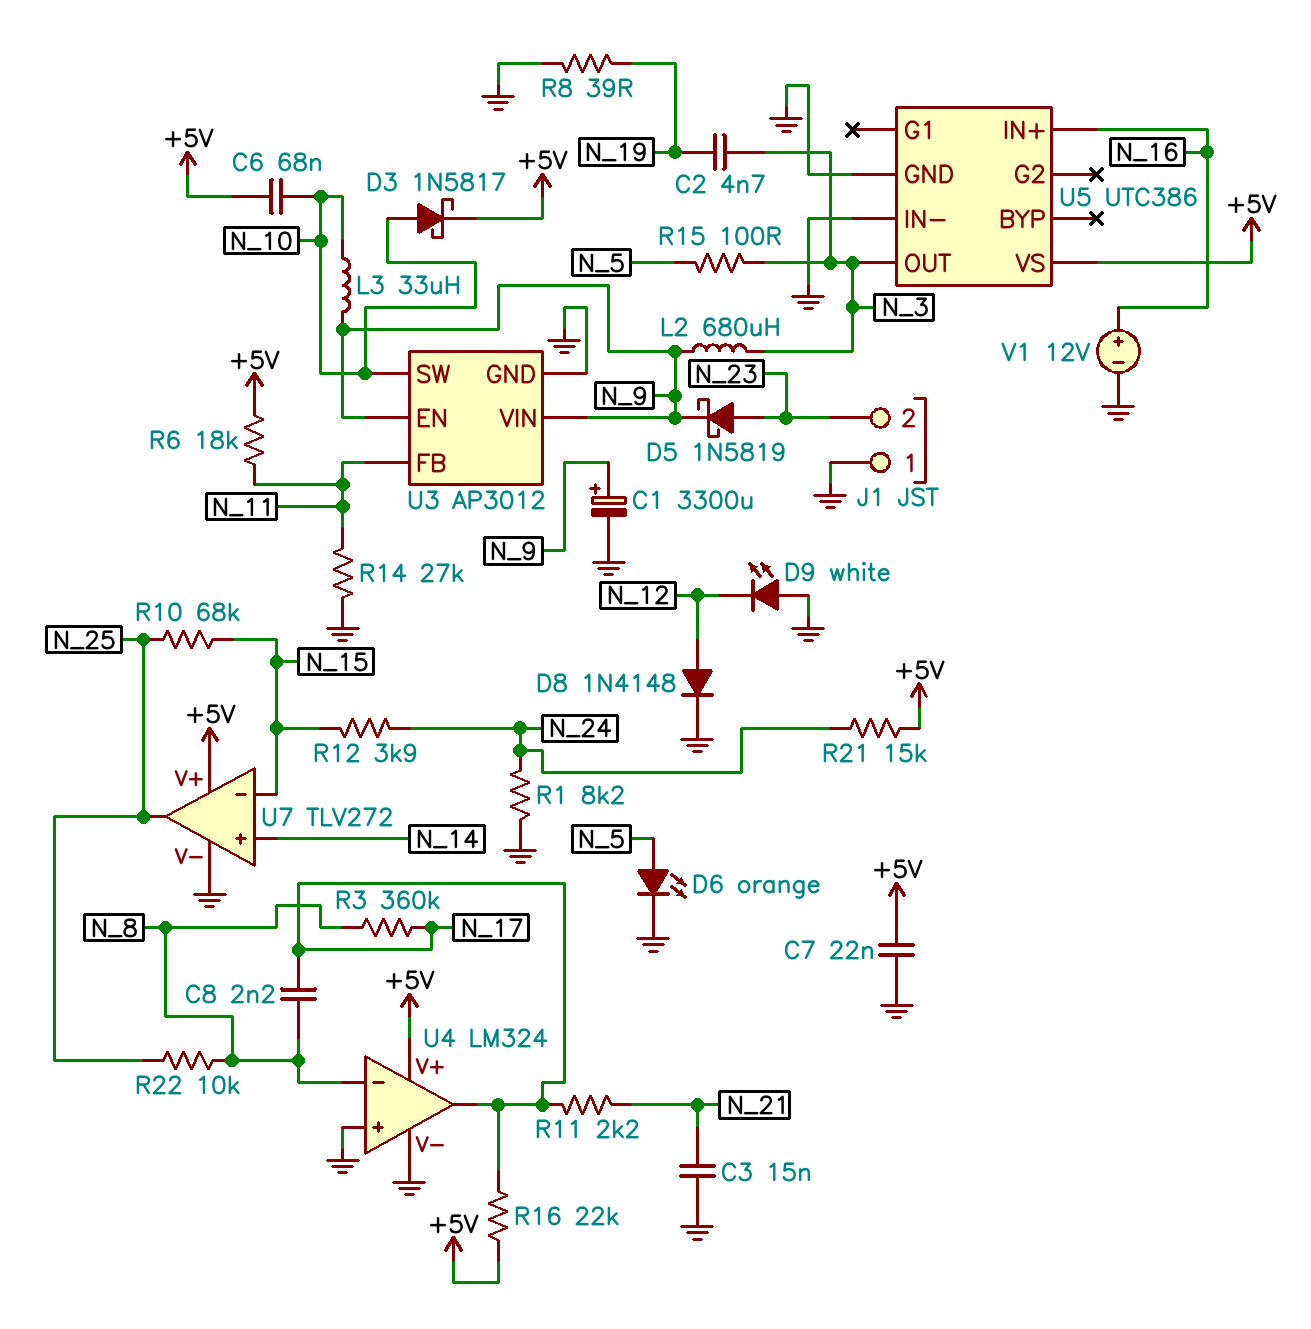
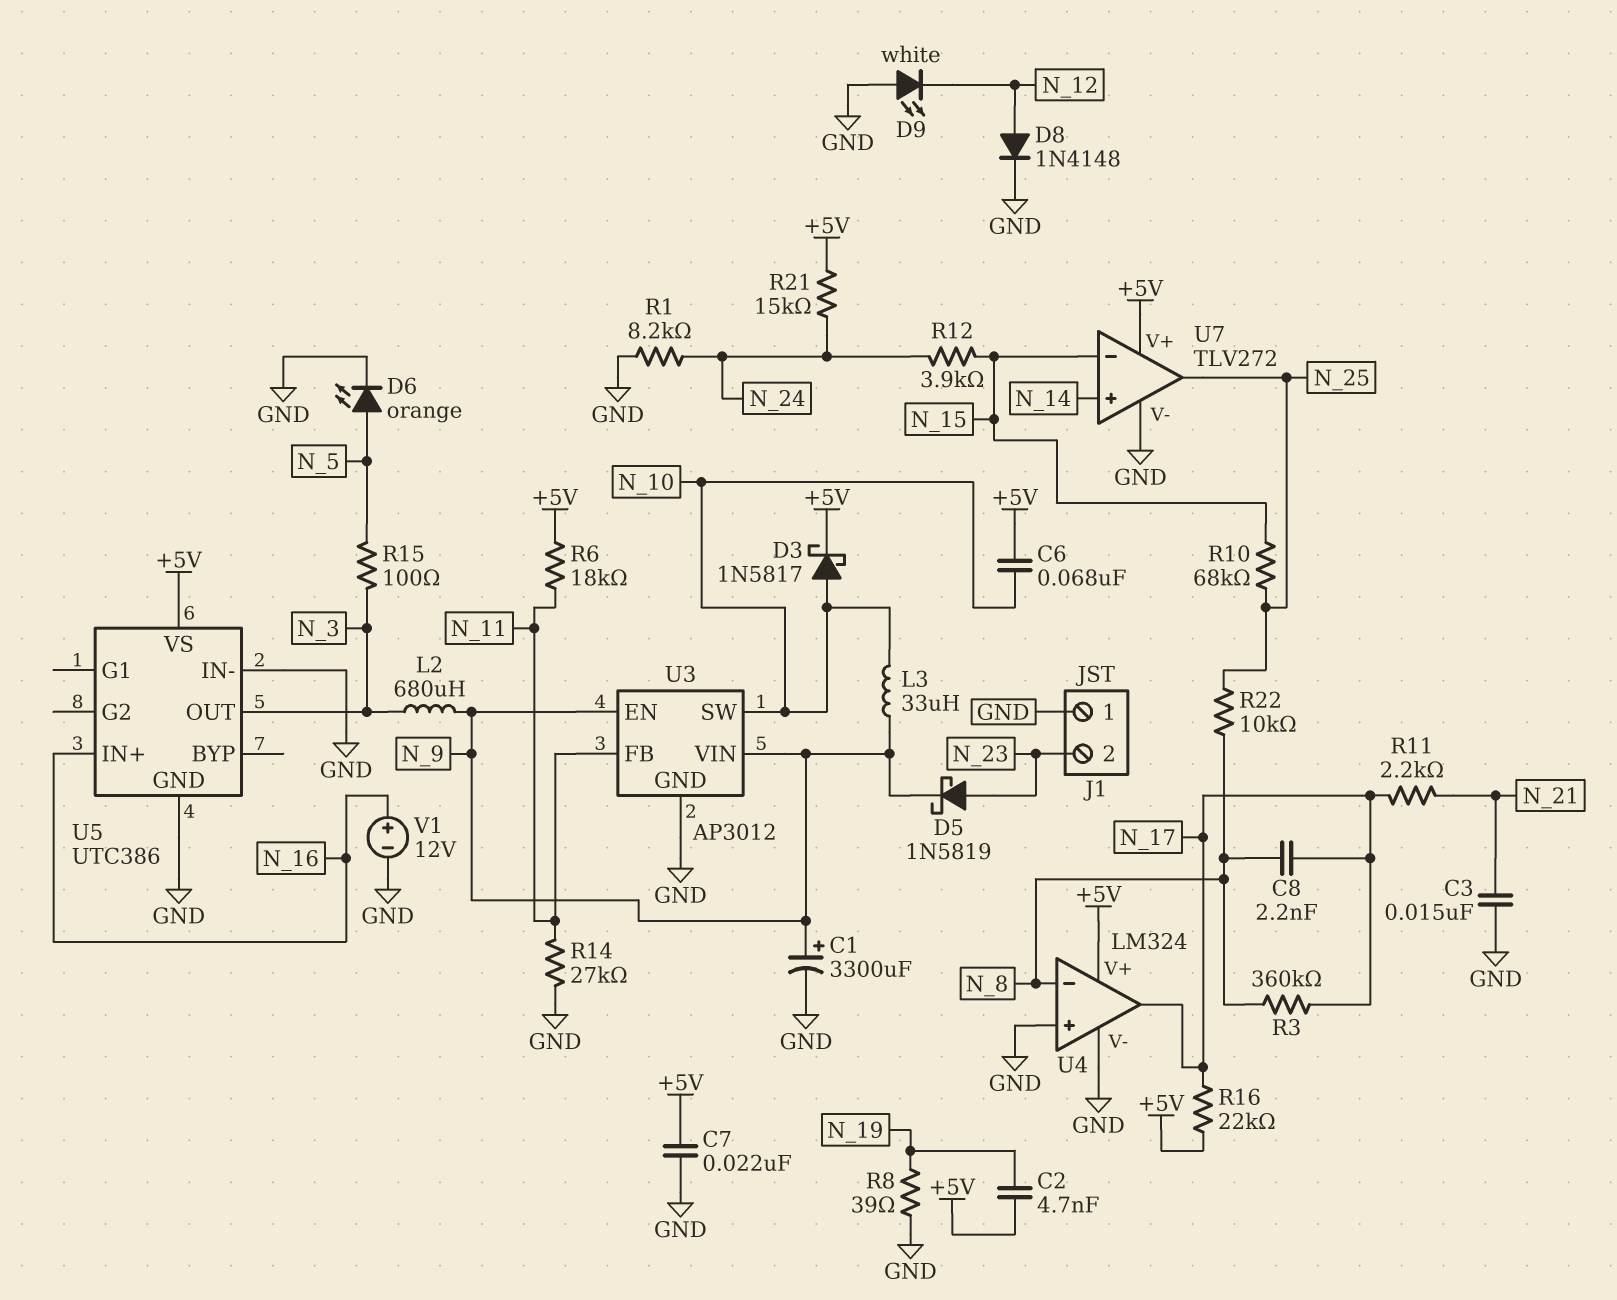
C2: 4.7nF (N_3, N_19) -> 4.7nF (+5V, N_19)

